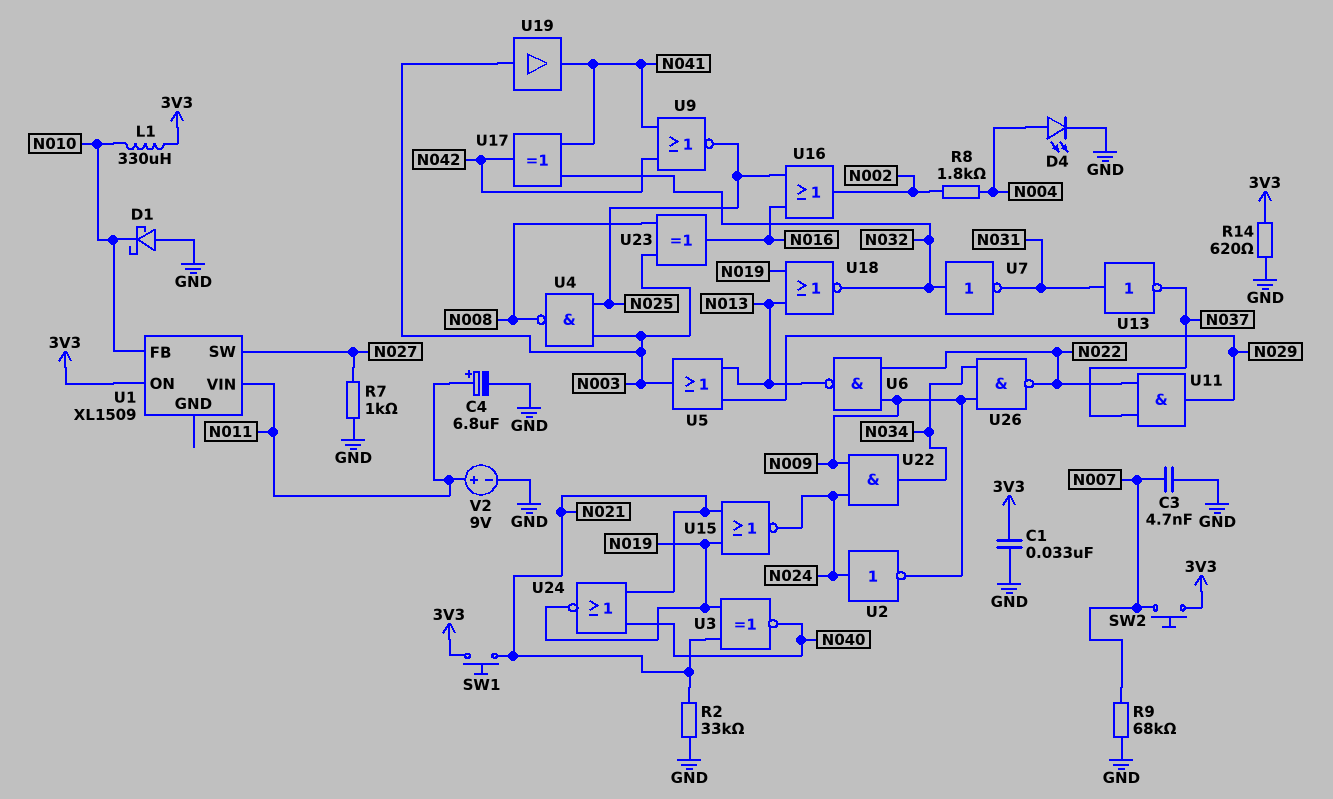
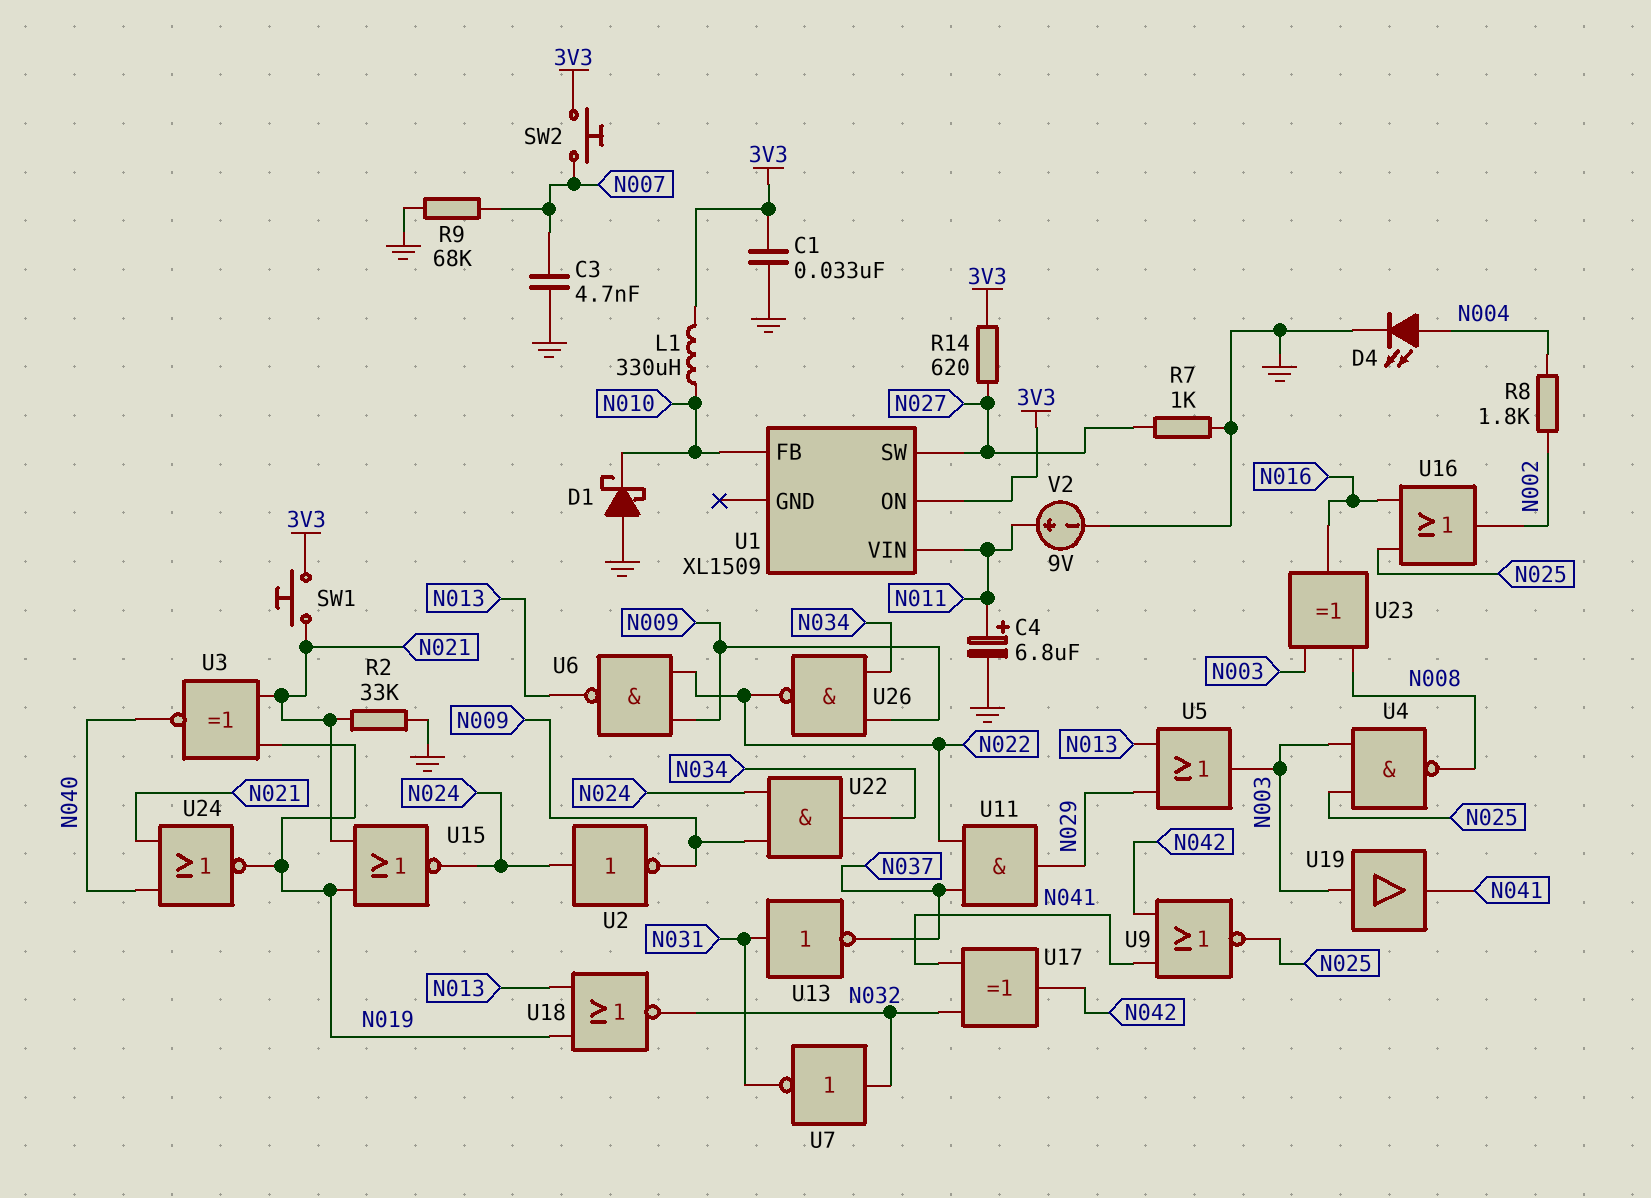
R14: 620 (3V3, GND) -> 620 (3V3, N027)

